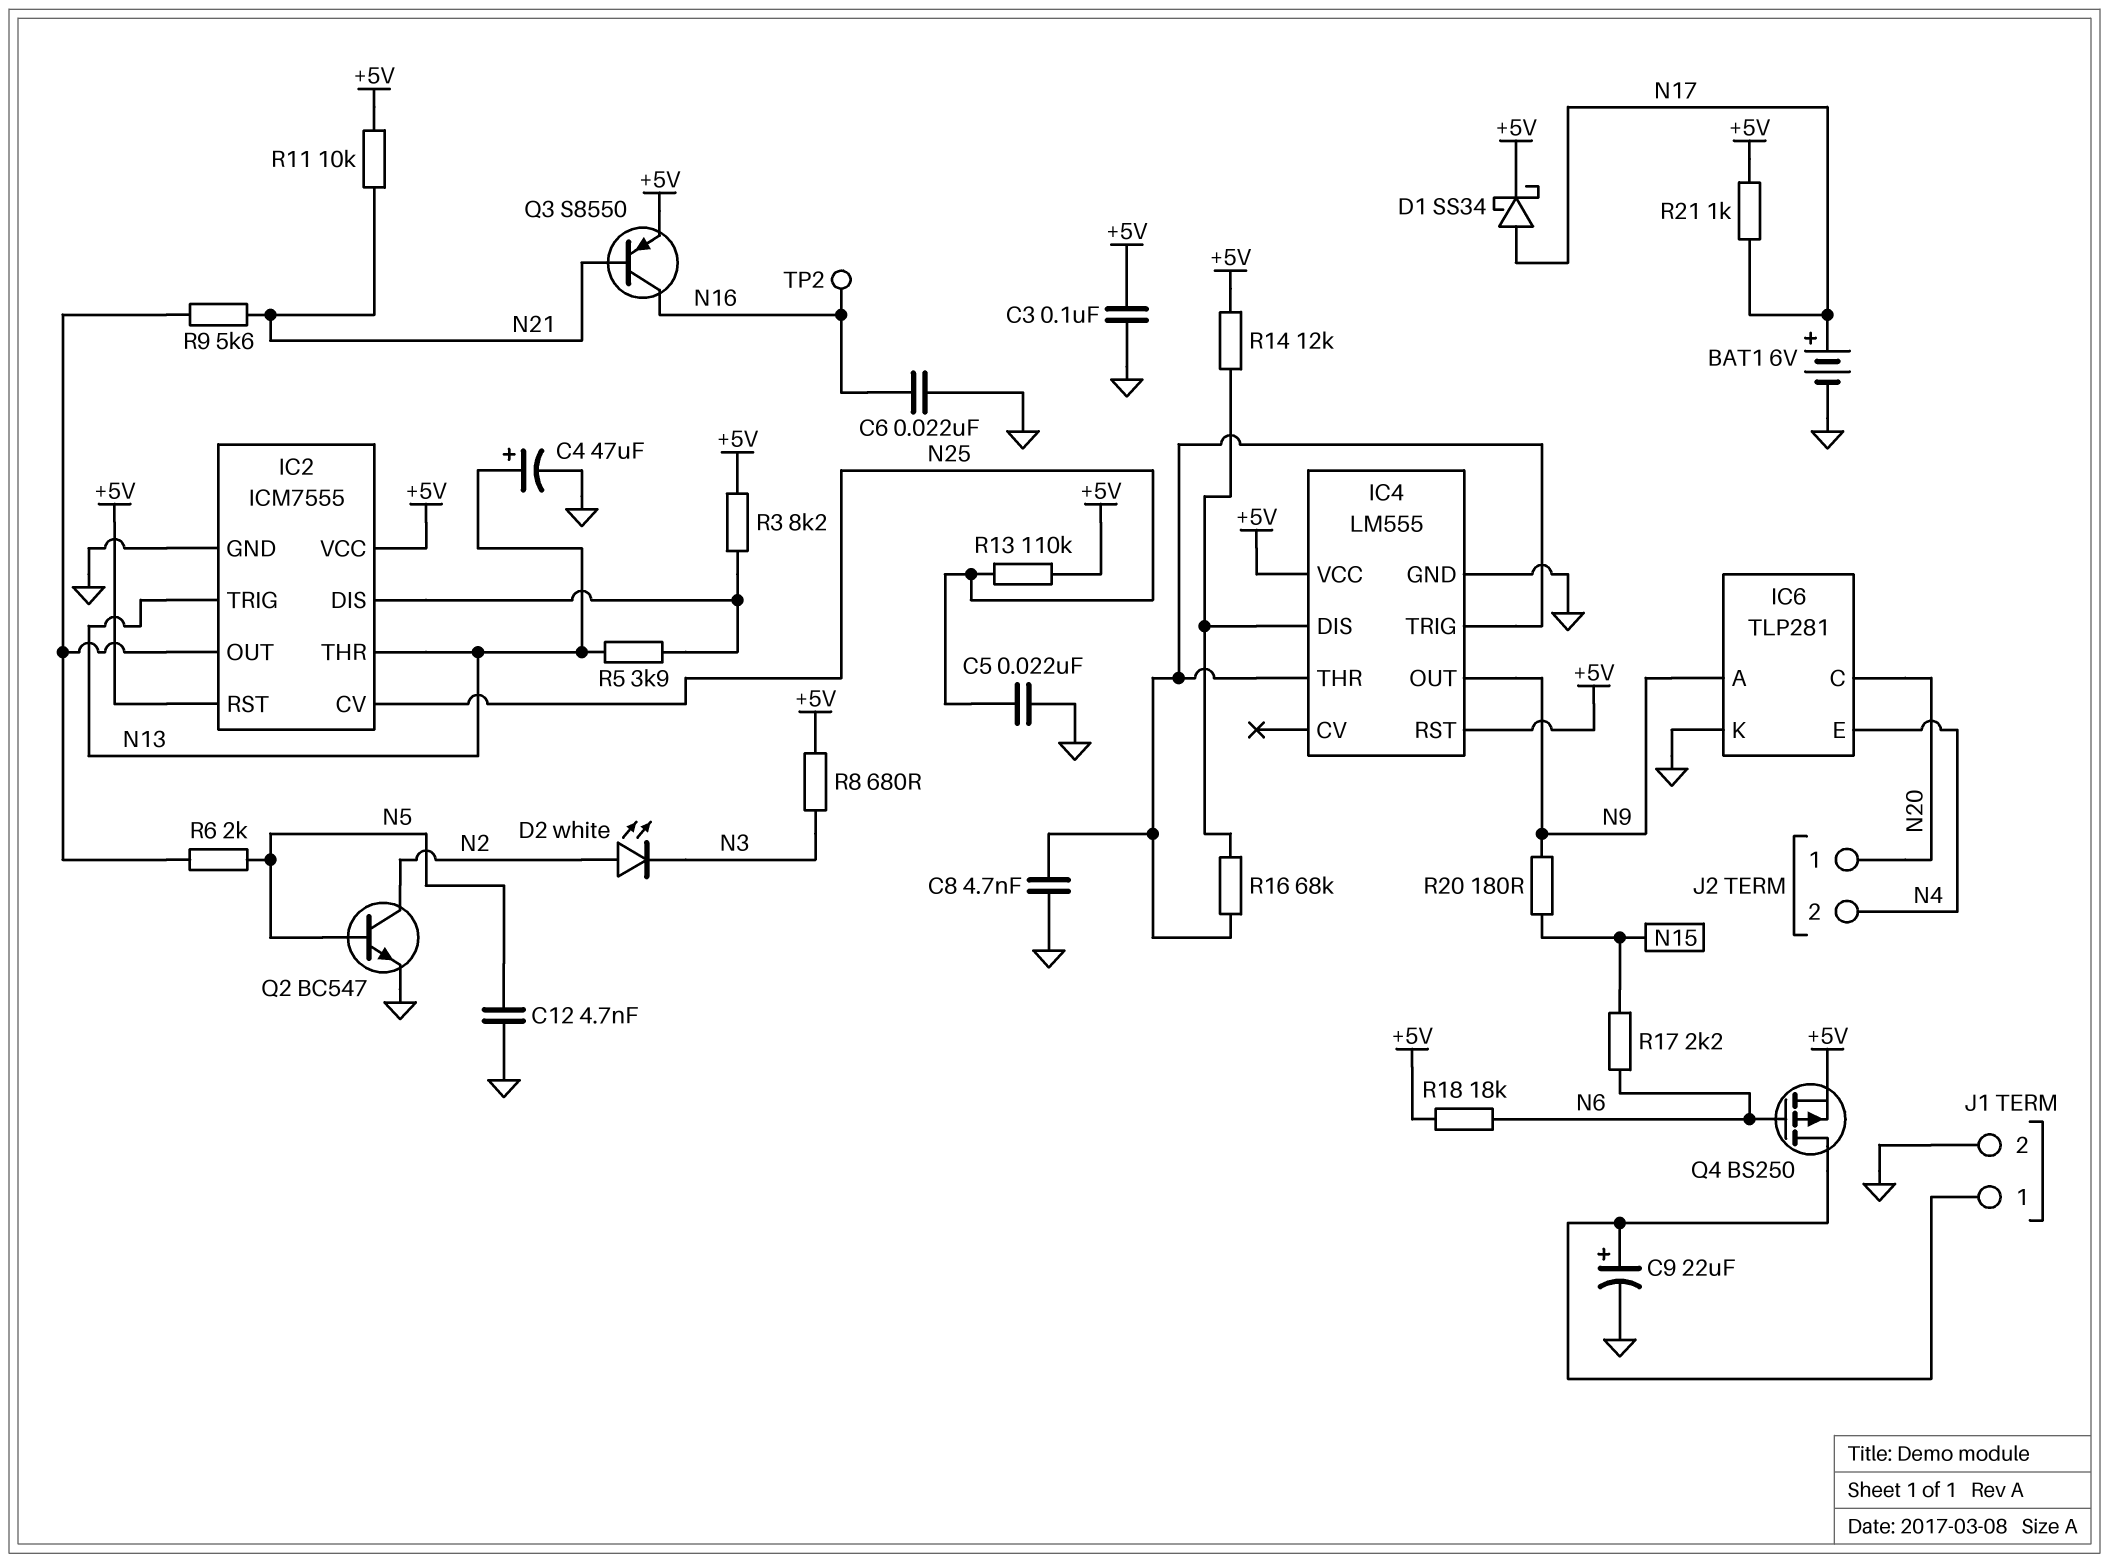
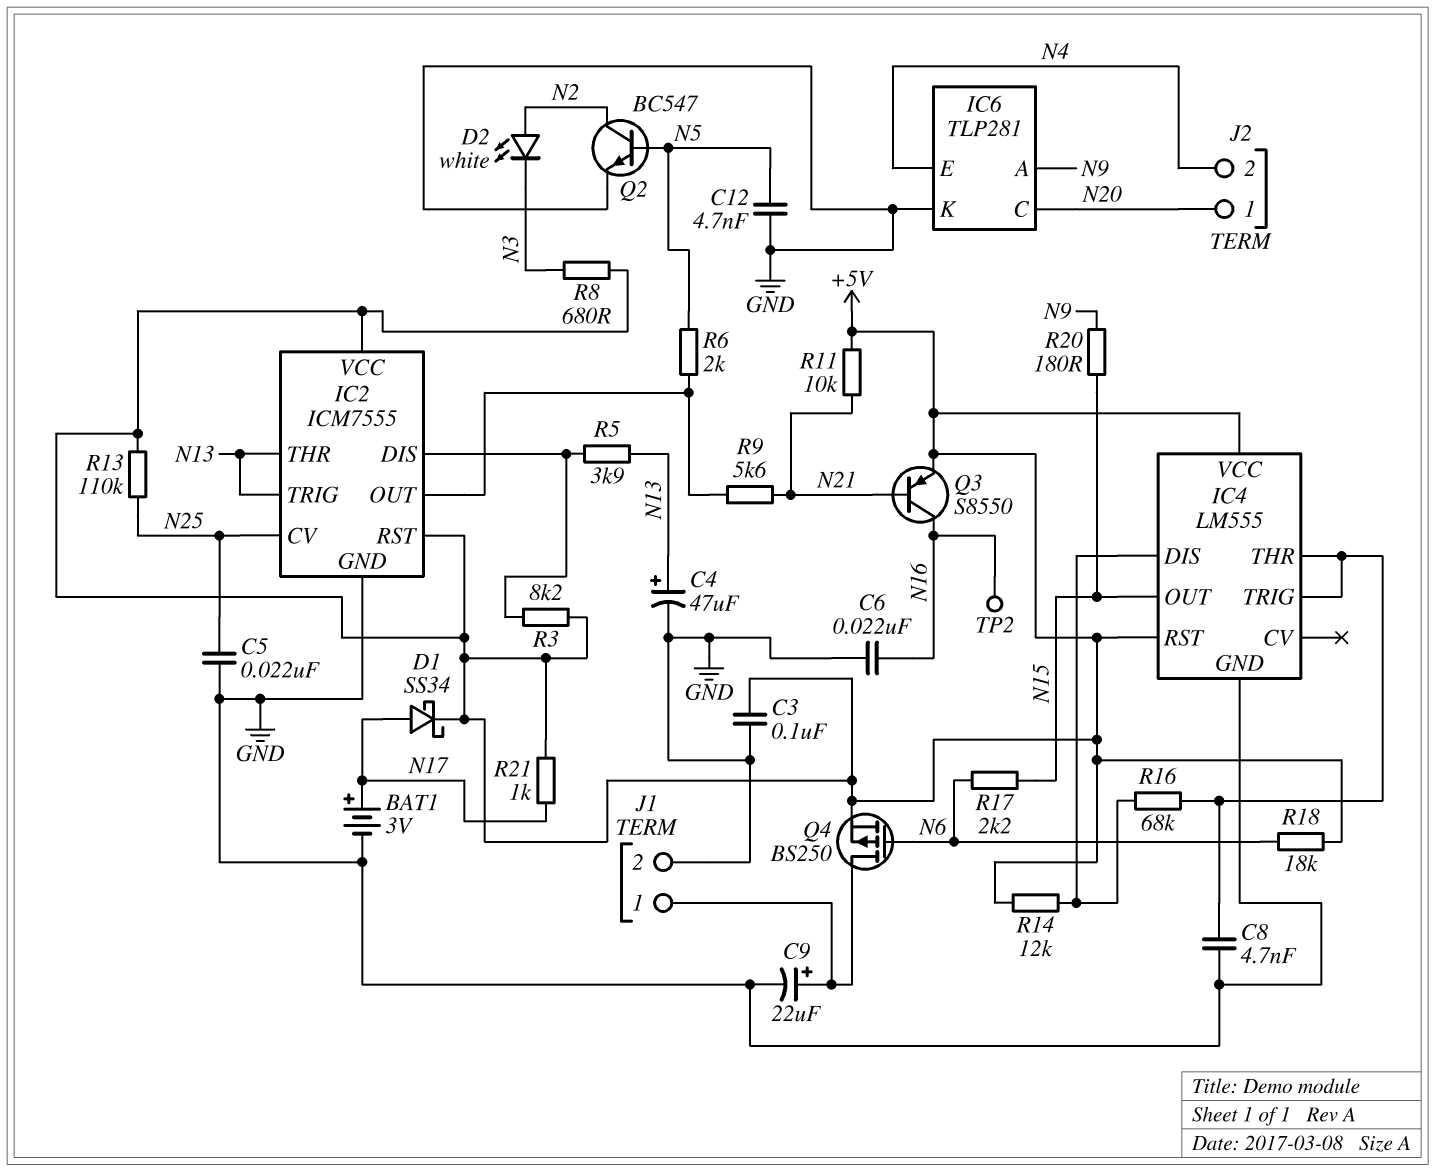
BAT1: 6V (plus N17, minus GND) -> 3V (plus N17, minus GND)
IC4 pin OUT: N9 -> N15

